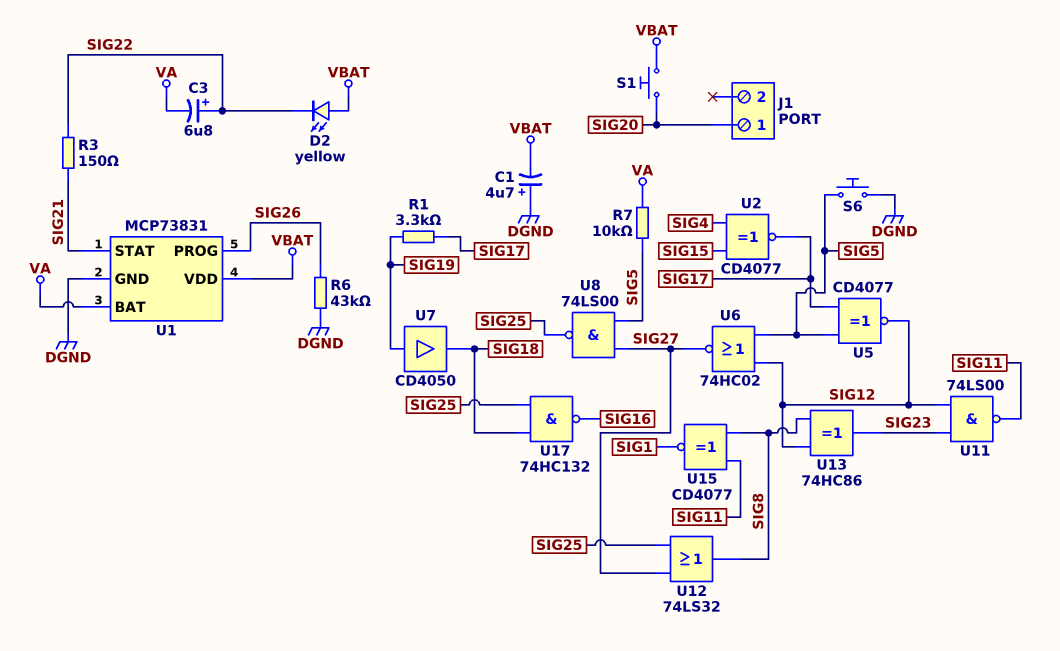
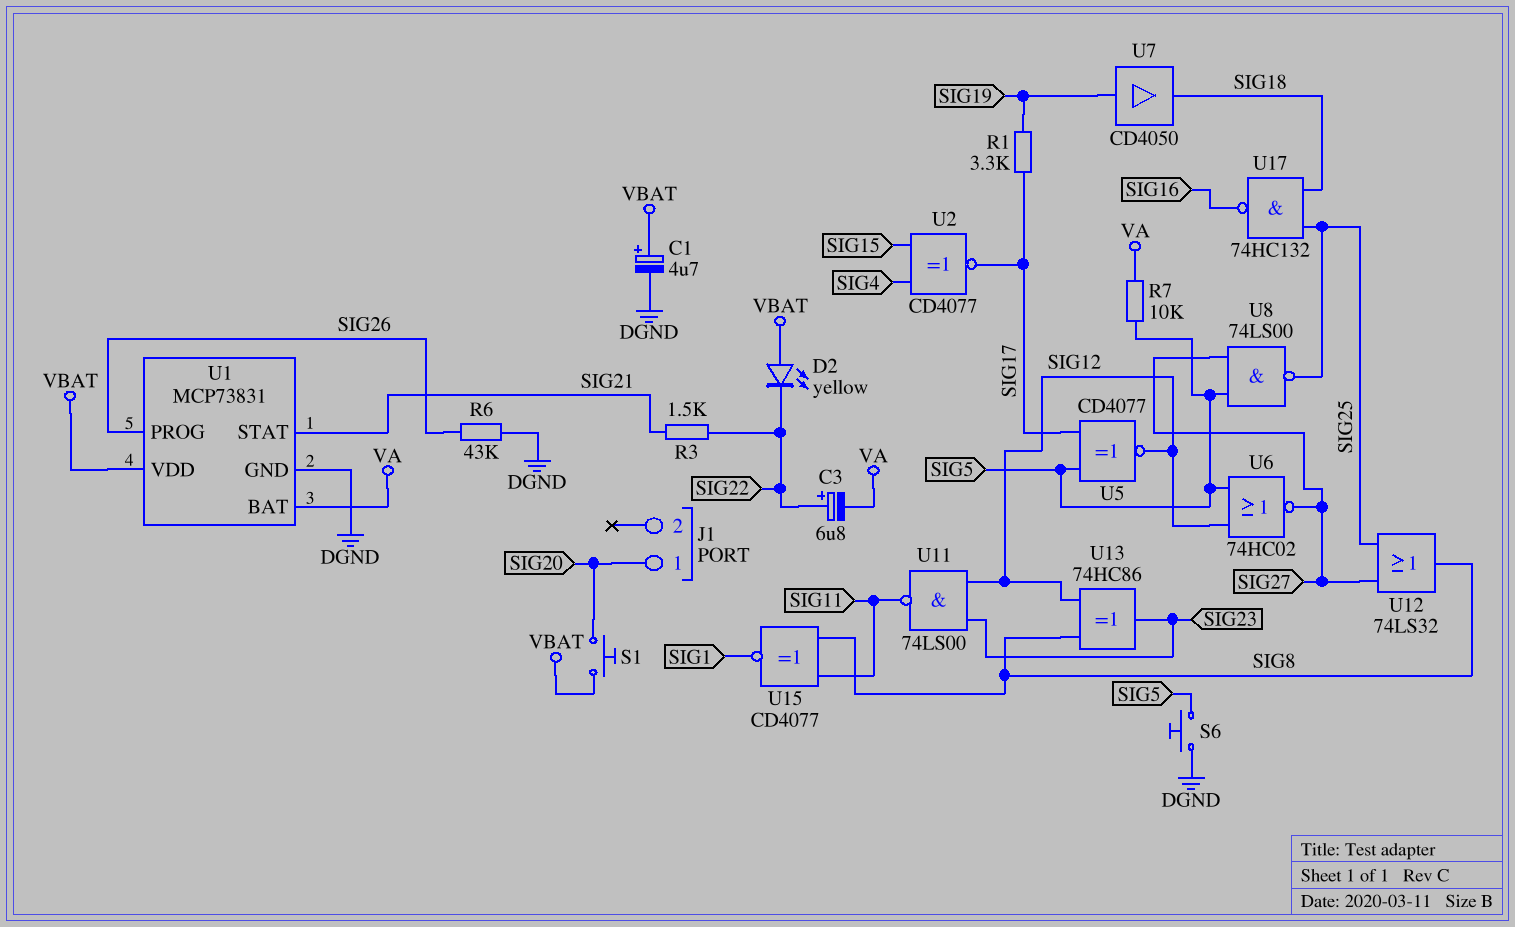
C1: 4.7uF (plus DGND, minus VBAT) -> 4.7uF (plus VBAT, minus DGND)
R3: 150 (SIG21, SIG22) -> 1.5k (SIG21, SIG22)

